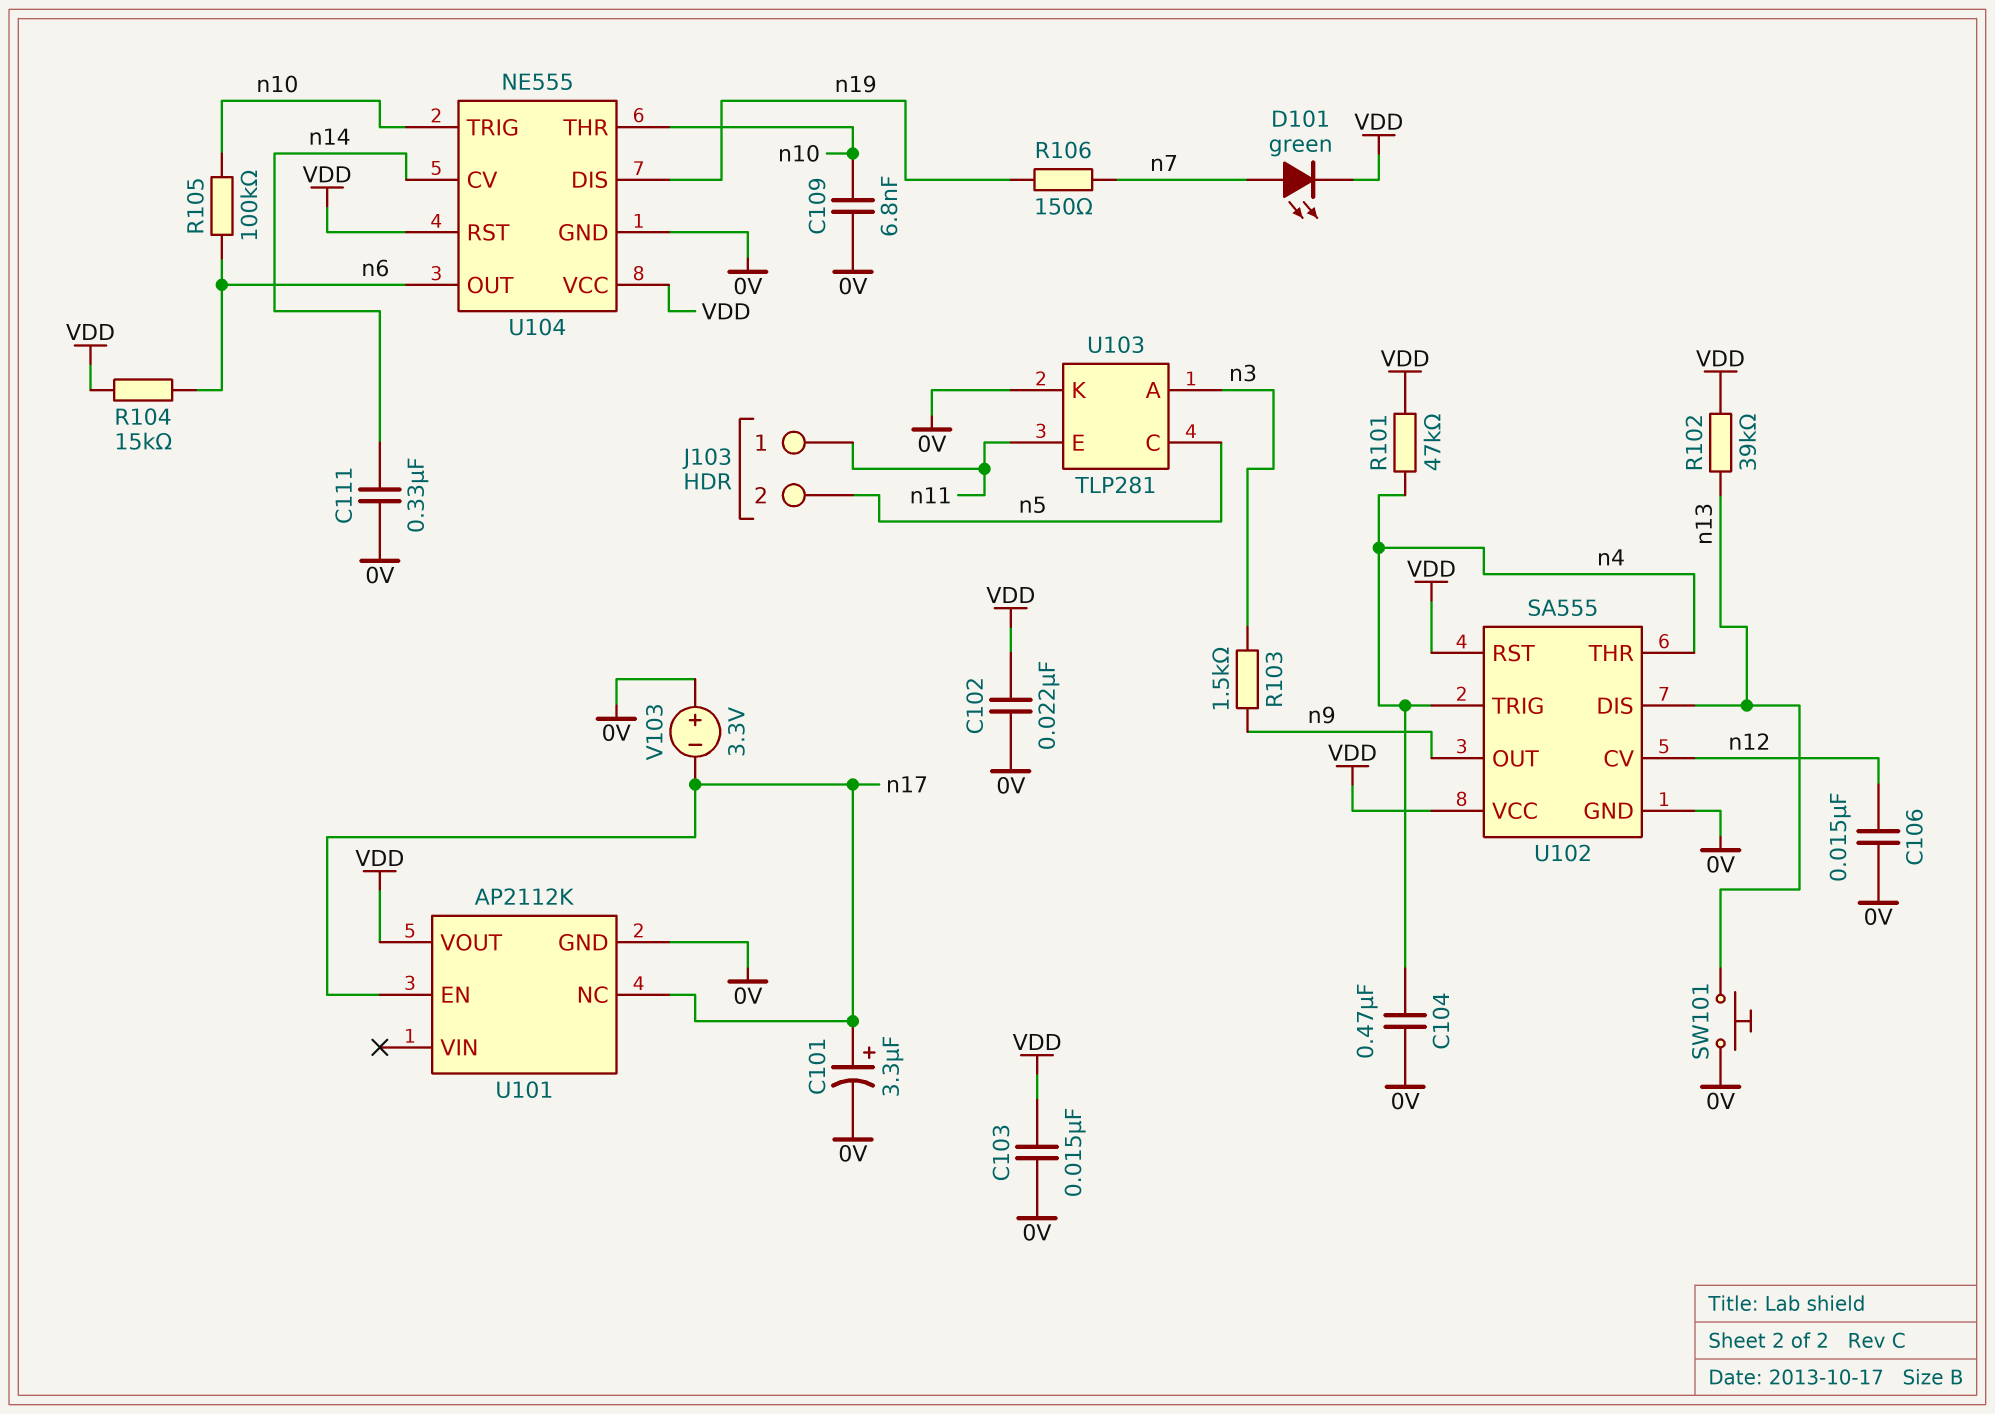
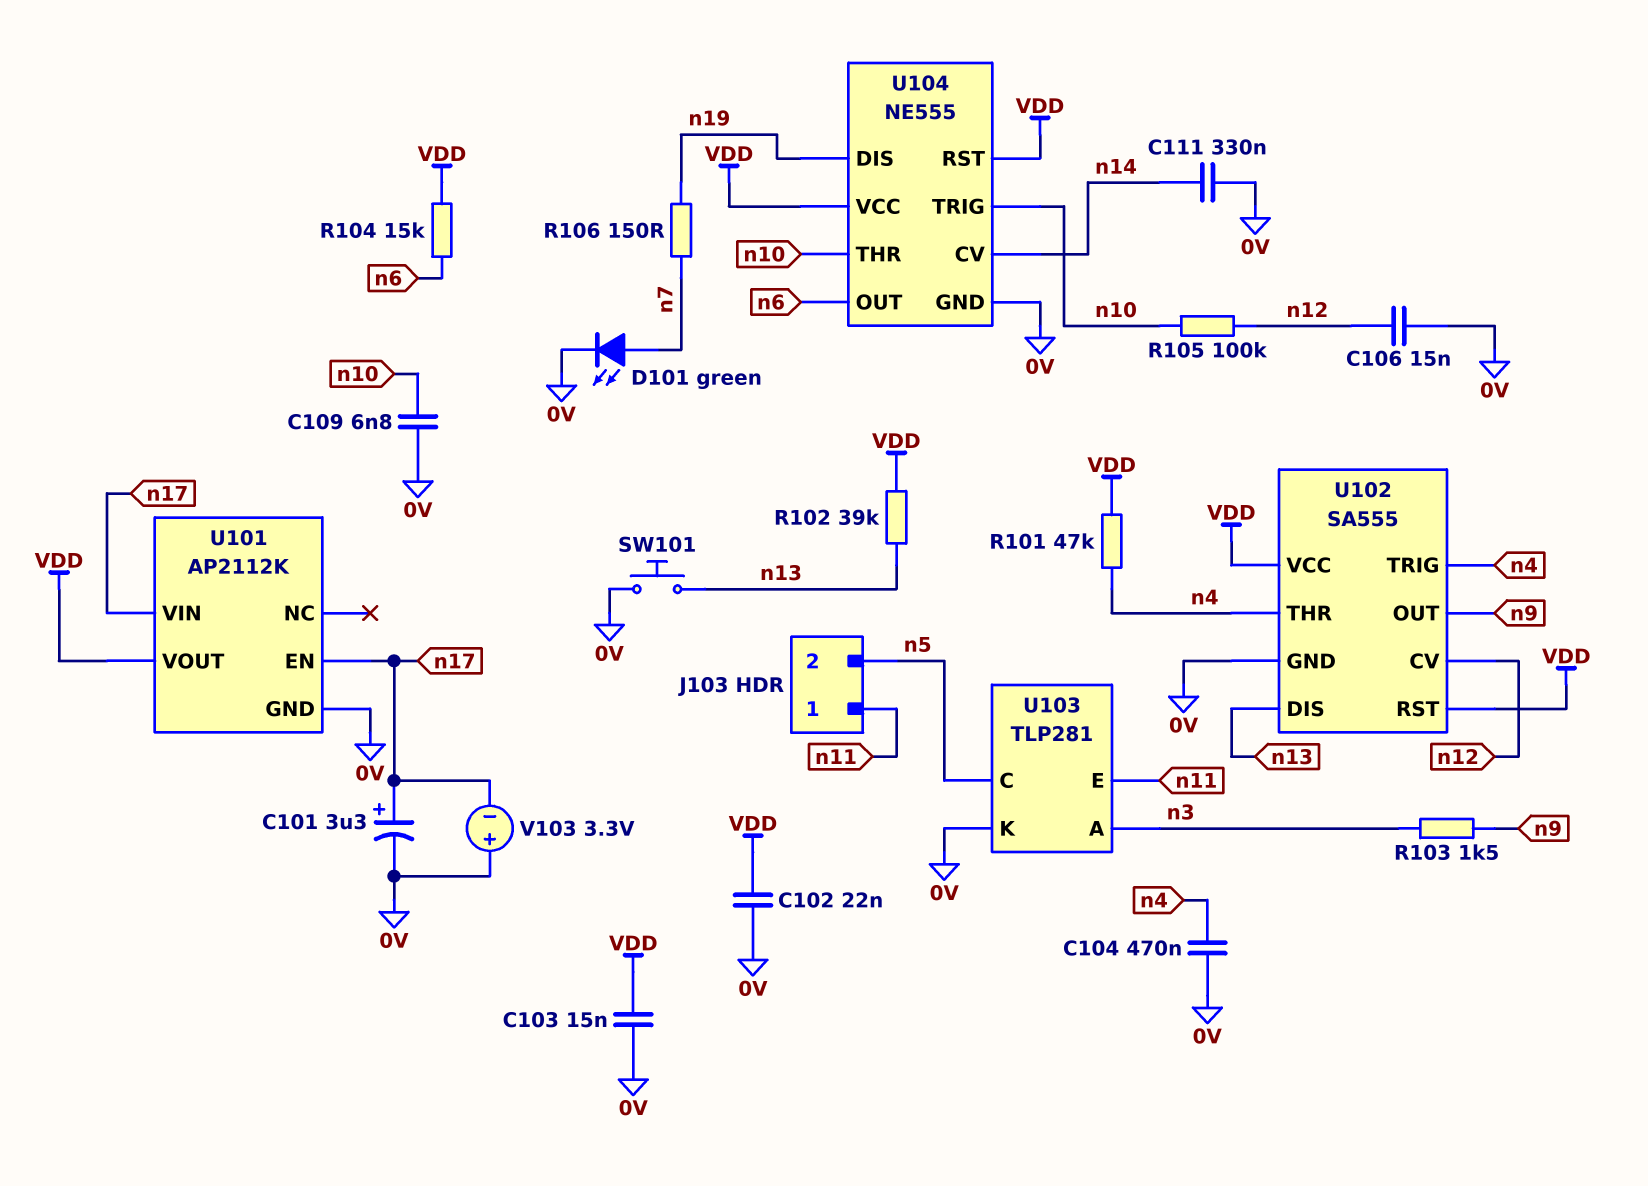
D101: LED green (A n7, K VDD) -> LED green (A n7, K 0V)
R105: 100k (n6, n10) -> 100k (n10, n12)
U101 pin NC: n17 -> none
U101 pin VIN: none -> n17

